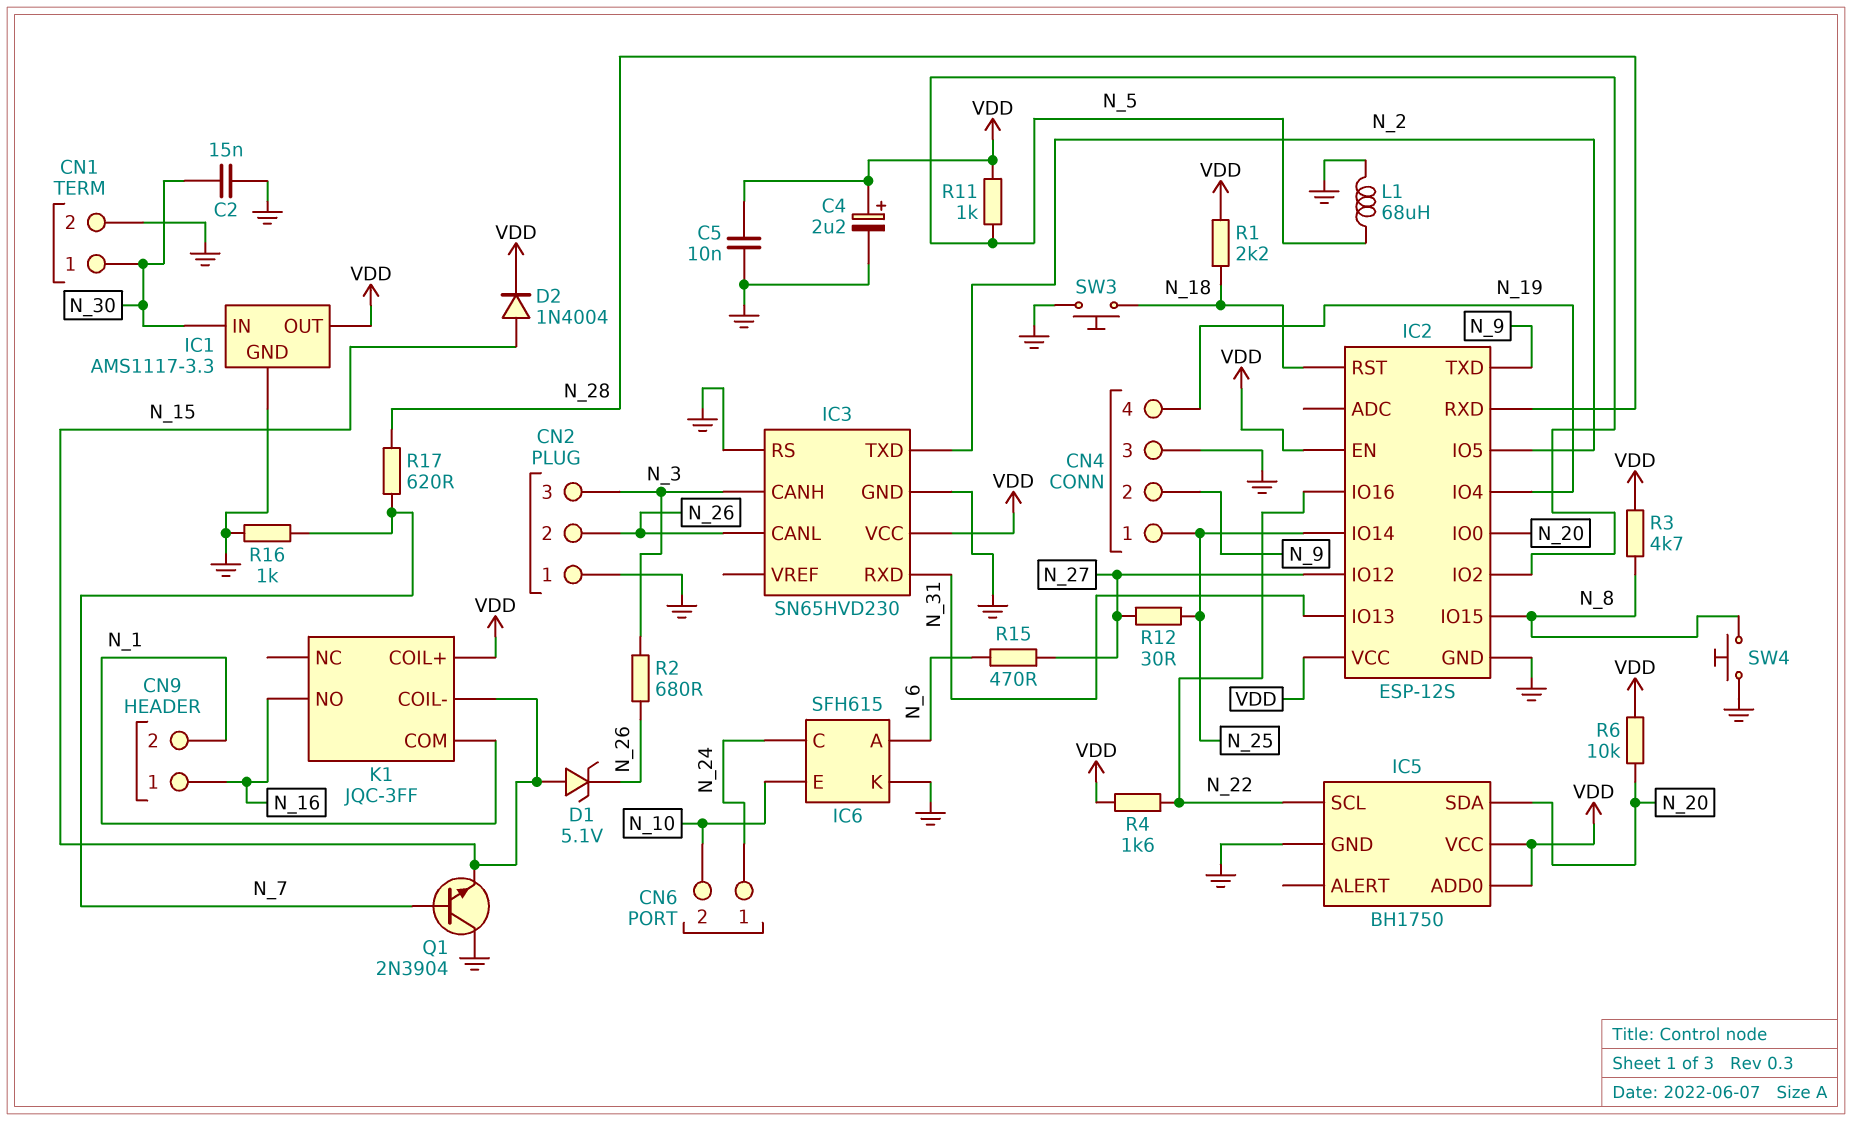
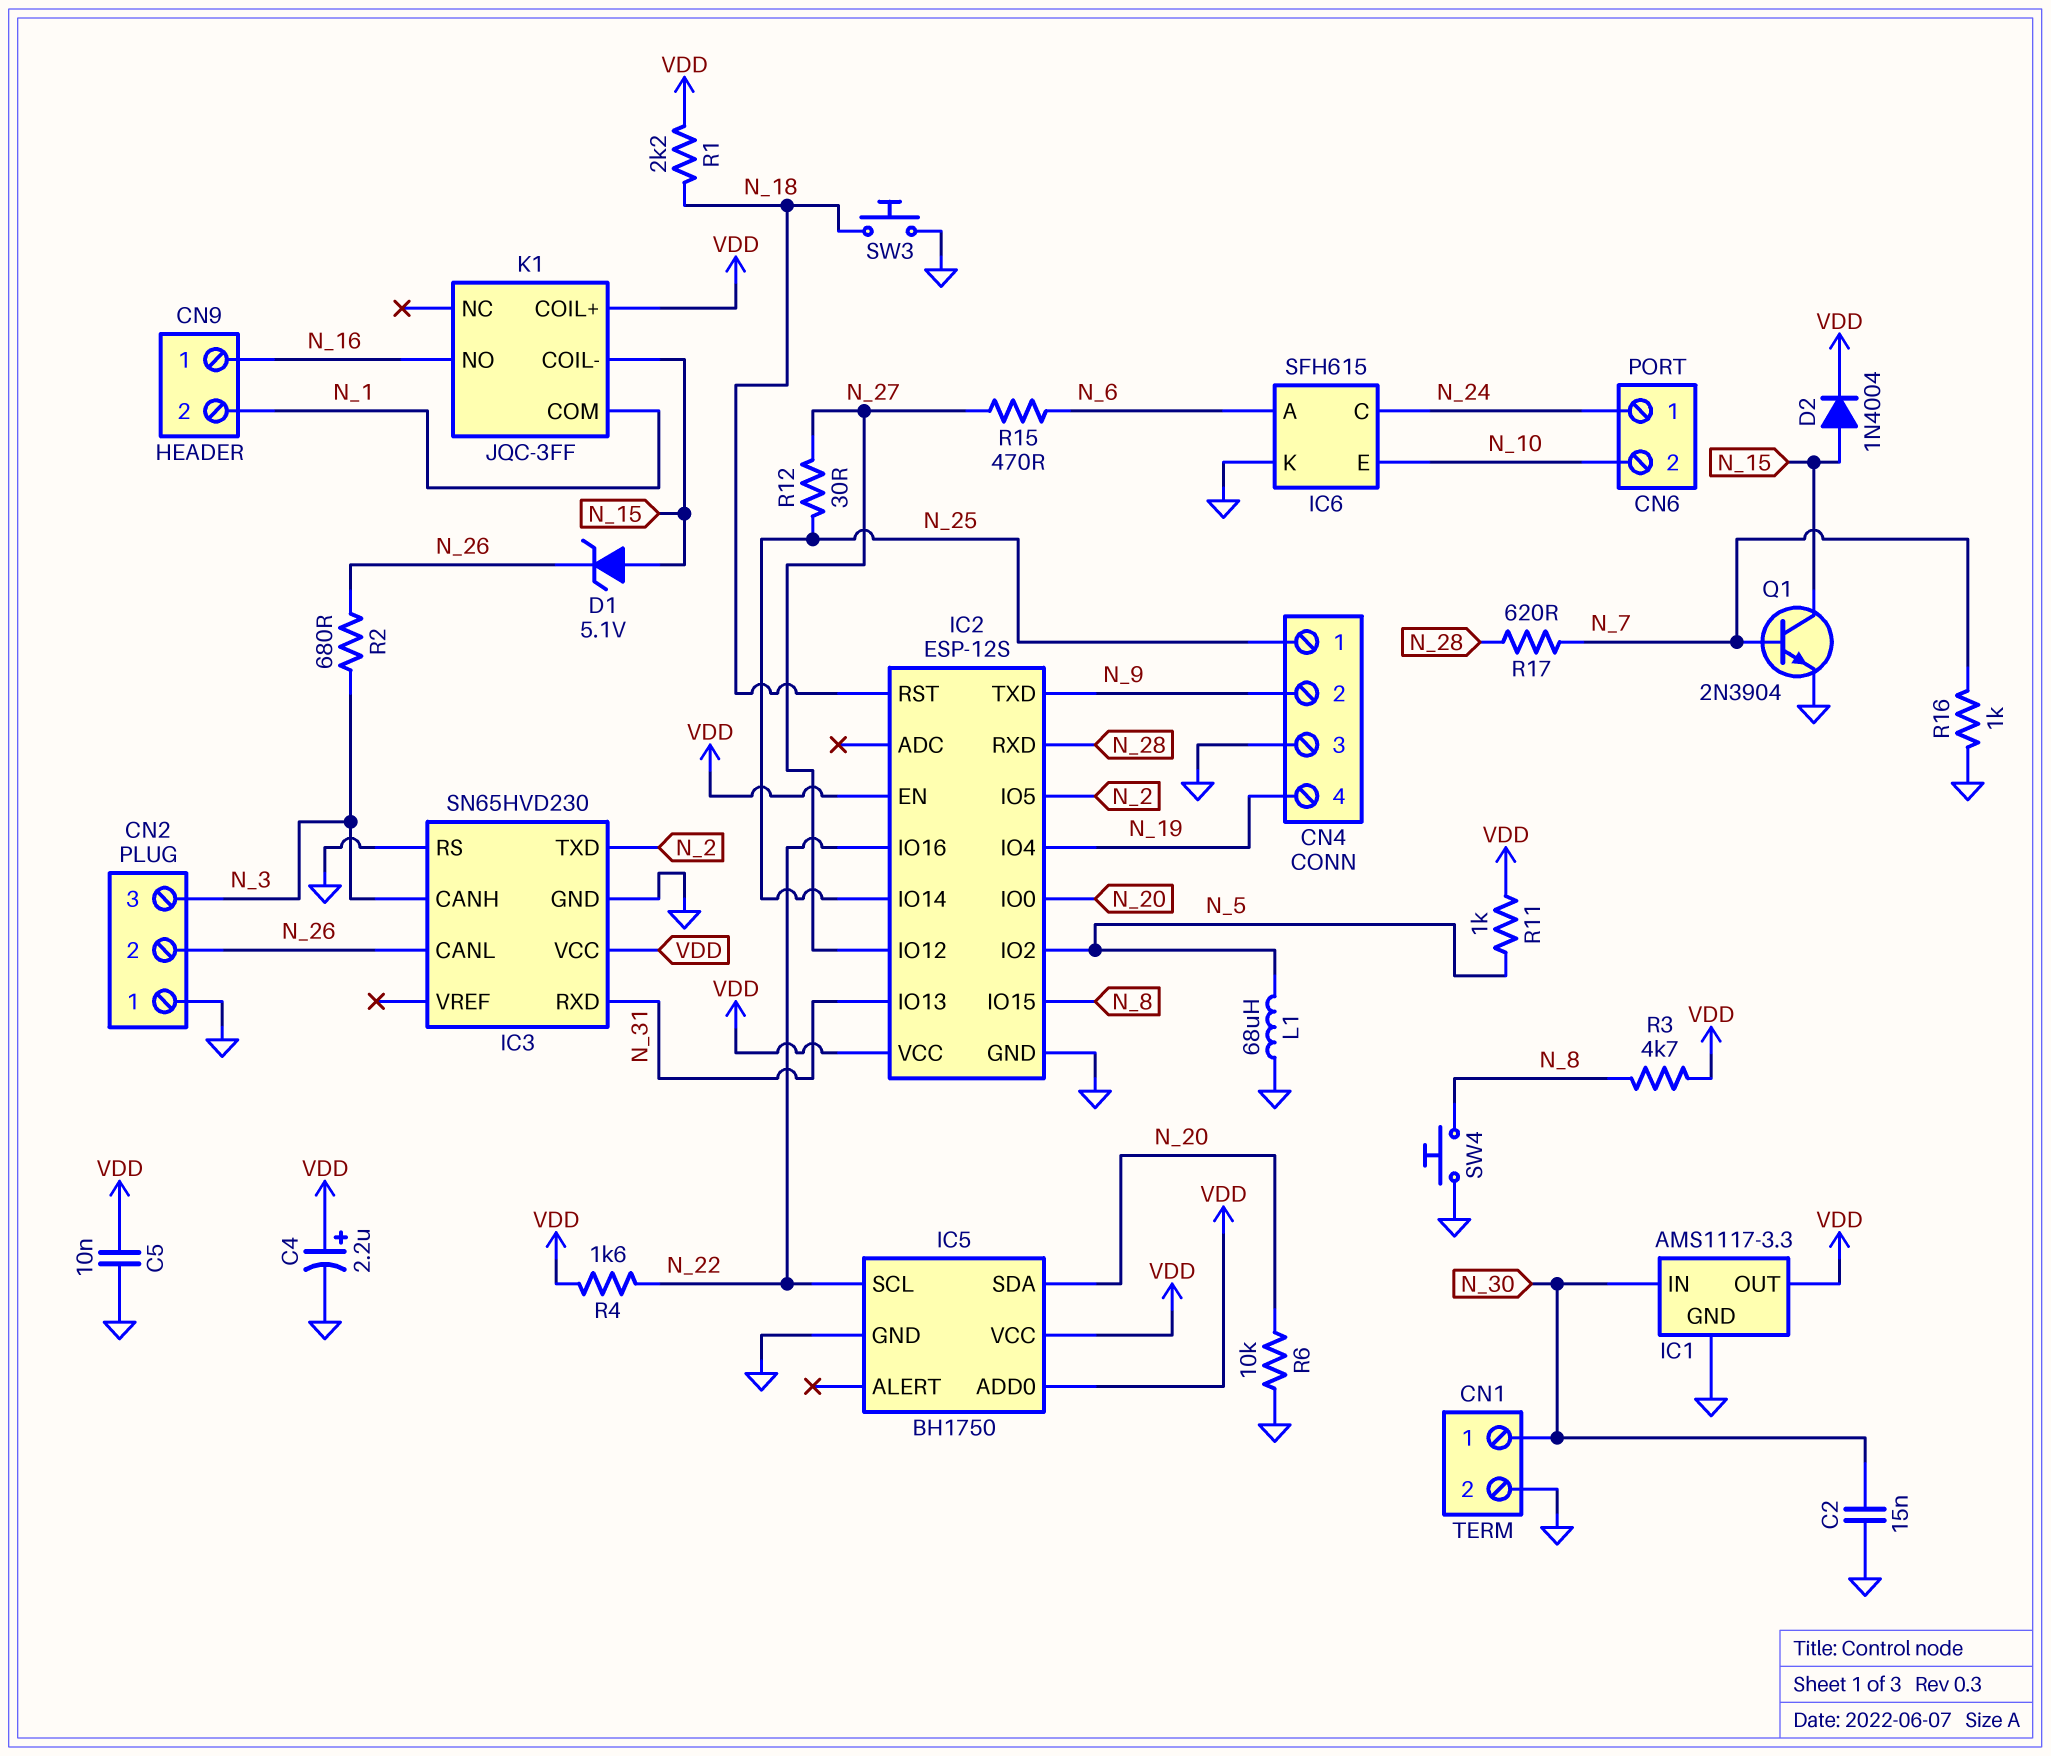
Q1: NPN 2N3904 (B N_7, C GND, E N_15) -> NPN 2N3904 (B N_7, C N_15, E GND)
R6: 10k (N_20, VDD) -> 10k (GND, N_20)

